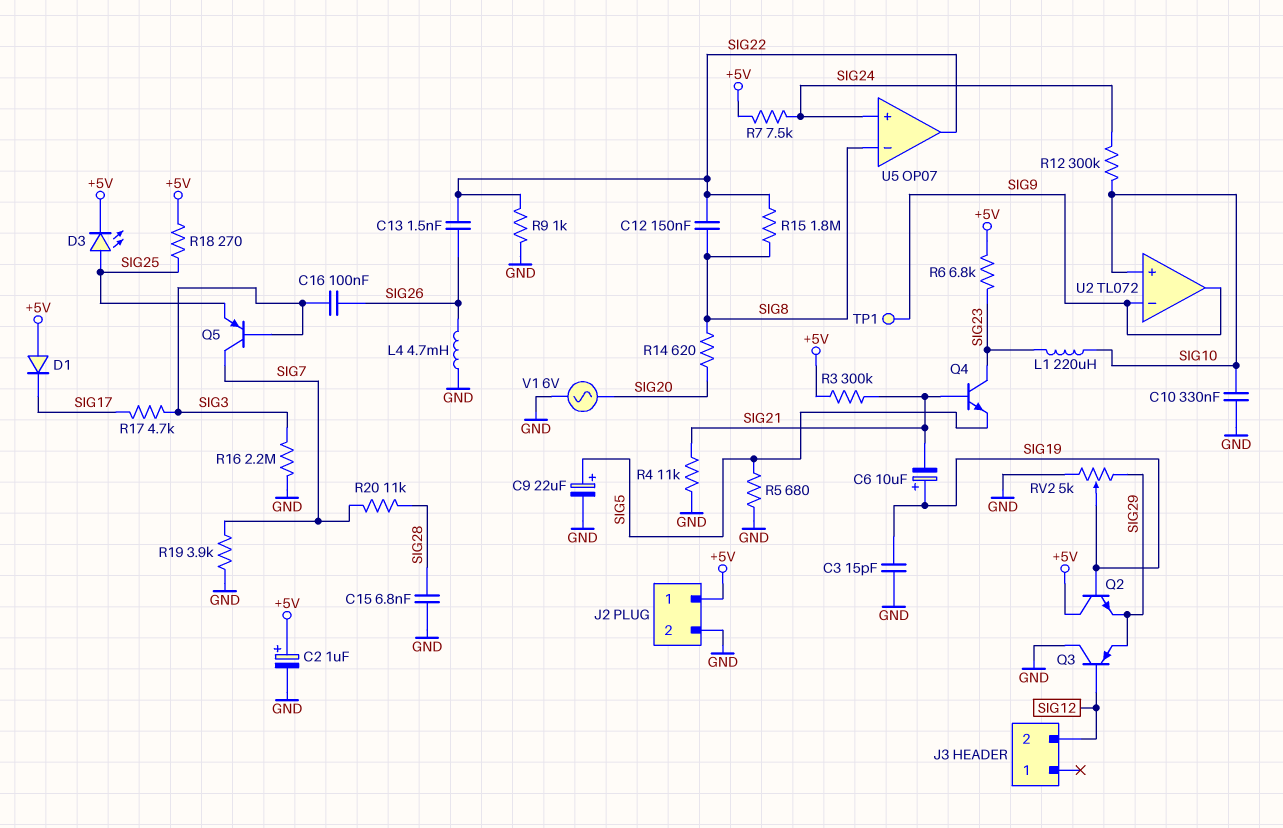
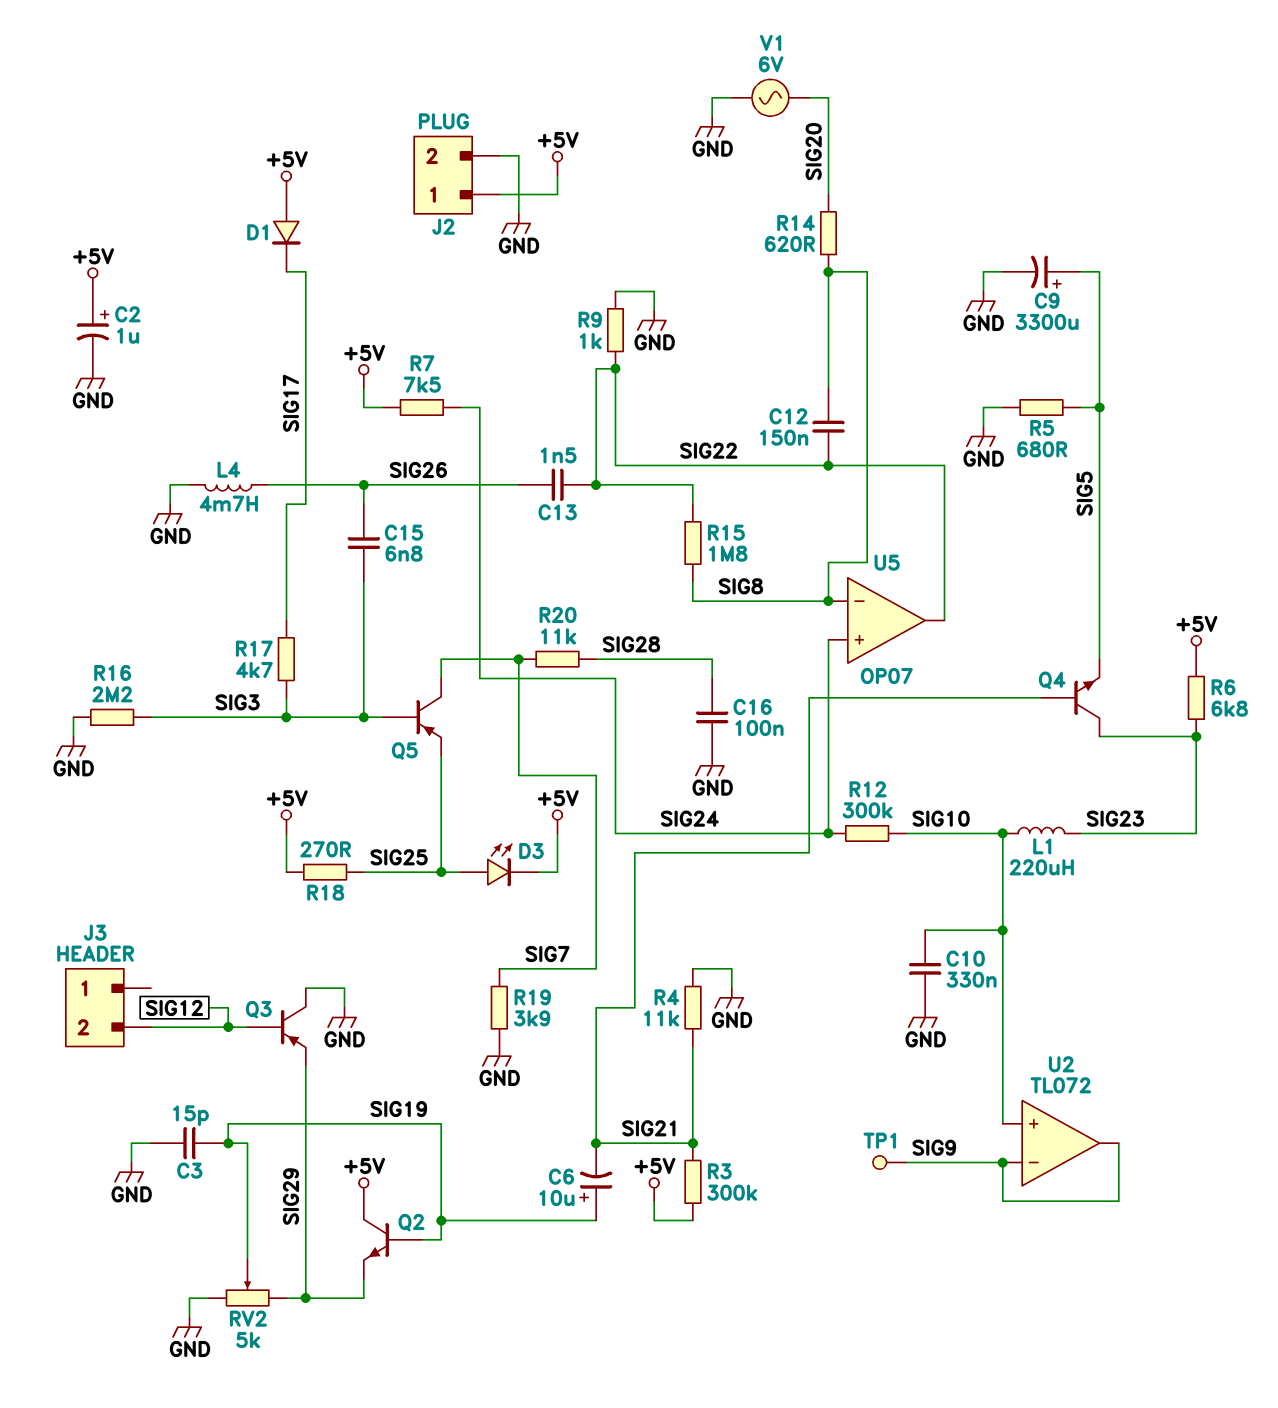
C9: 22uF (plus SIG5, minus GND) -> 3300uF (plus SIG5, minus GND)
C15: 6.8nF (GND, SIG28) -> 6.8nF (SIG3, SIG26)
C16: 100nF (SIG3, SIG26) -> 100nF (GND, SIG28)

